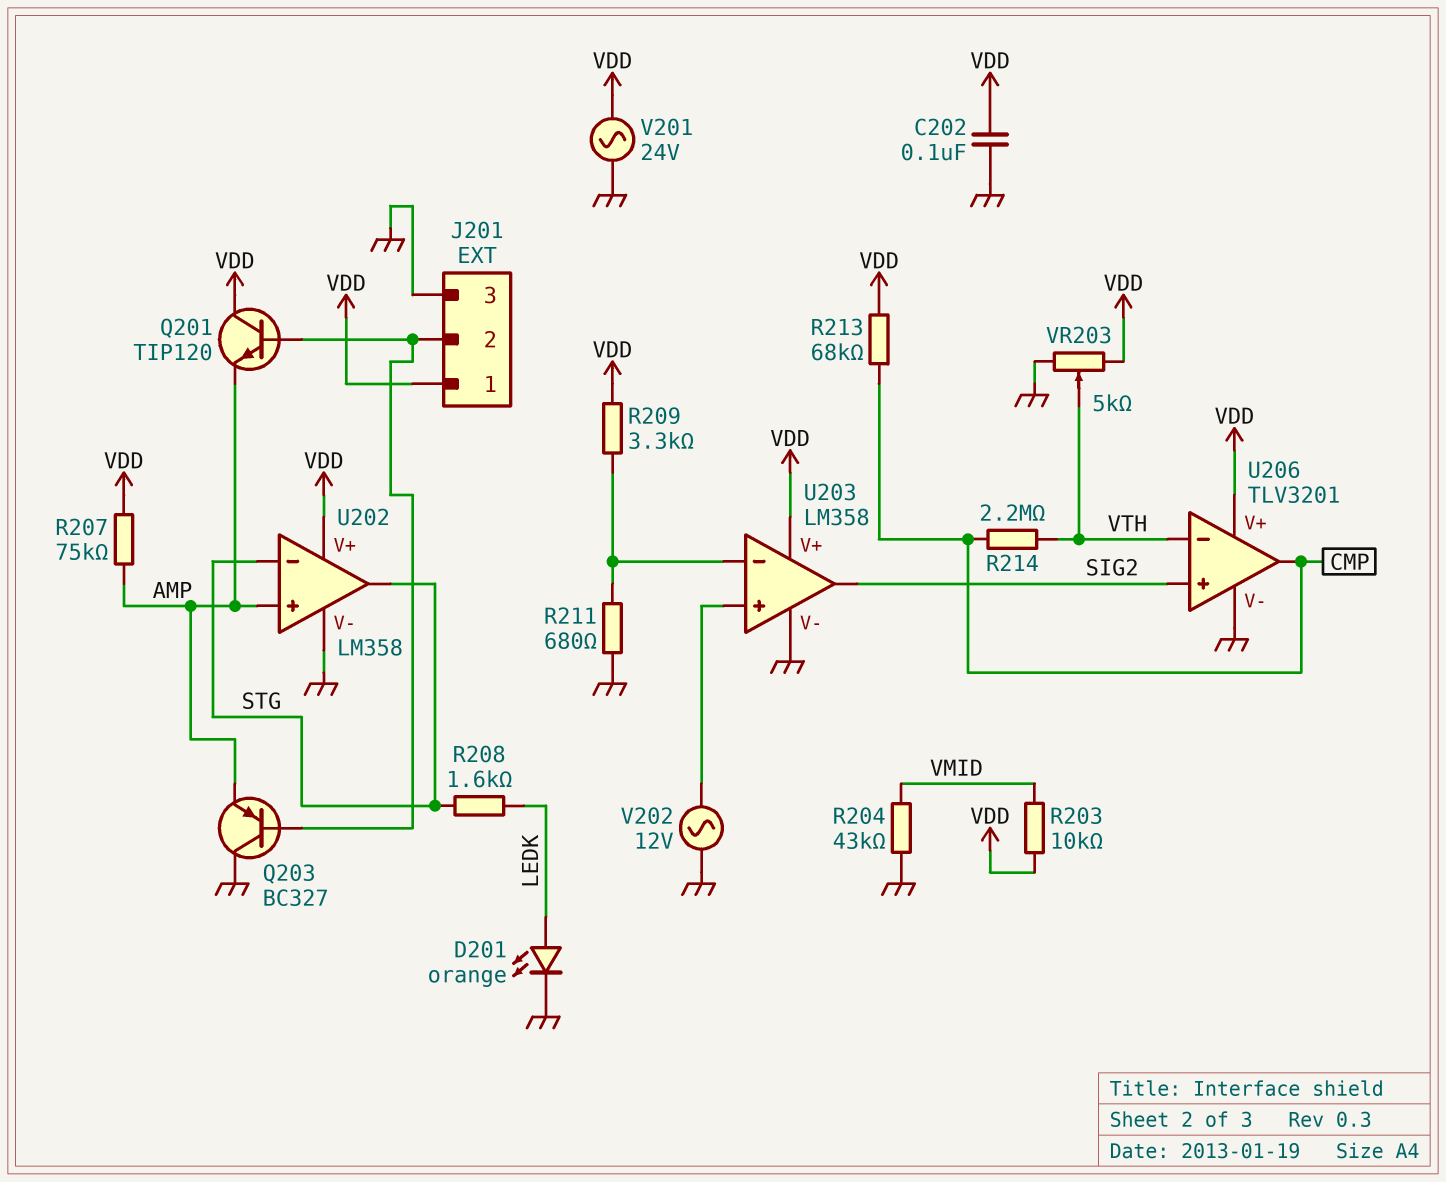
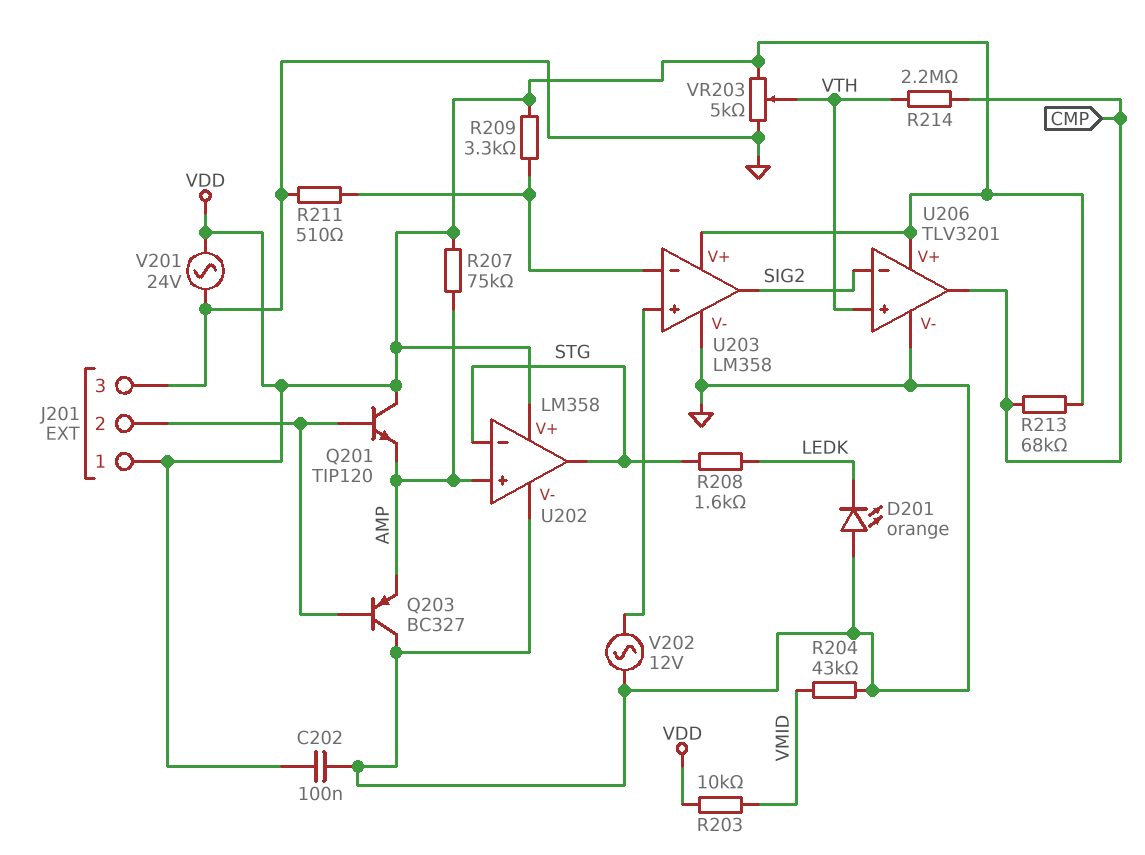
D201: LED orange (A LEDK, K GND) -> LED orange (A GND, K LEDK)
R211: 680 (GND, U203/in-) -> 510 (GND, U203/in-)
U206 pin in+: SIG2 -> VTH
U206 pin in-: VTH -> SIG2

